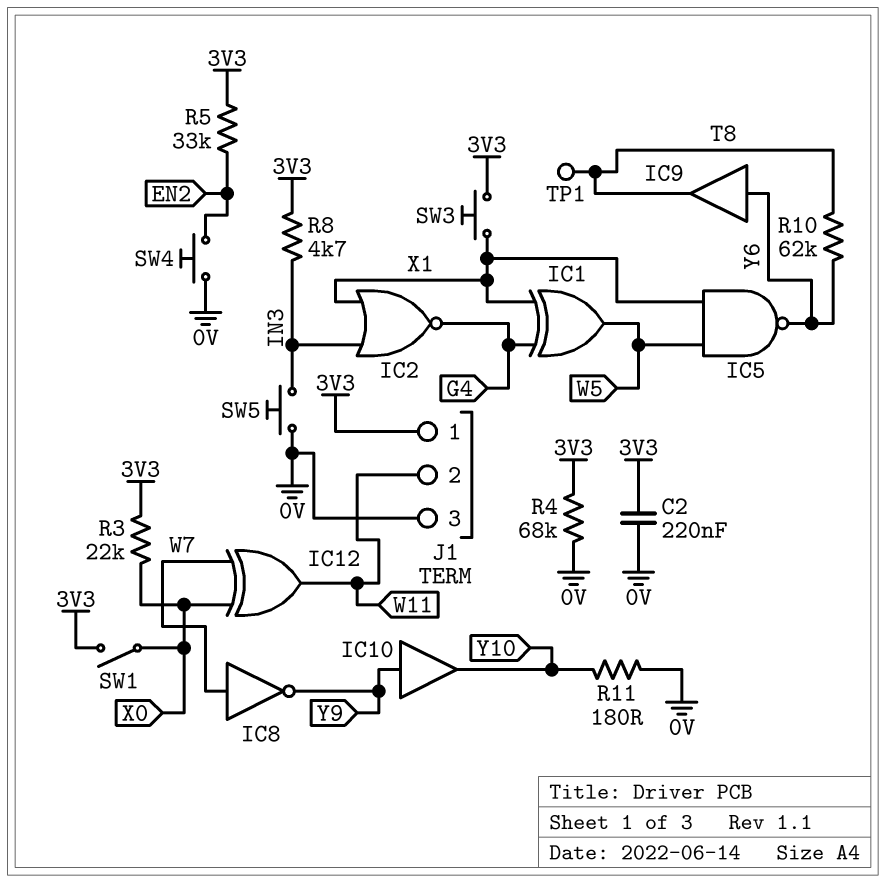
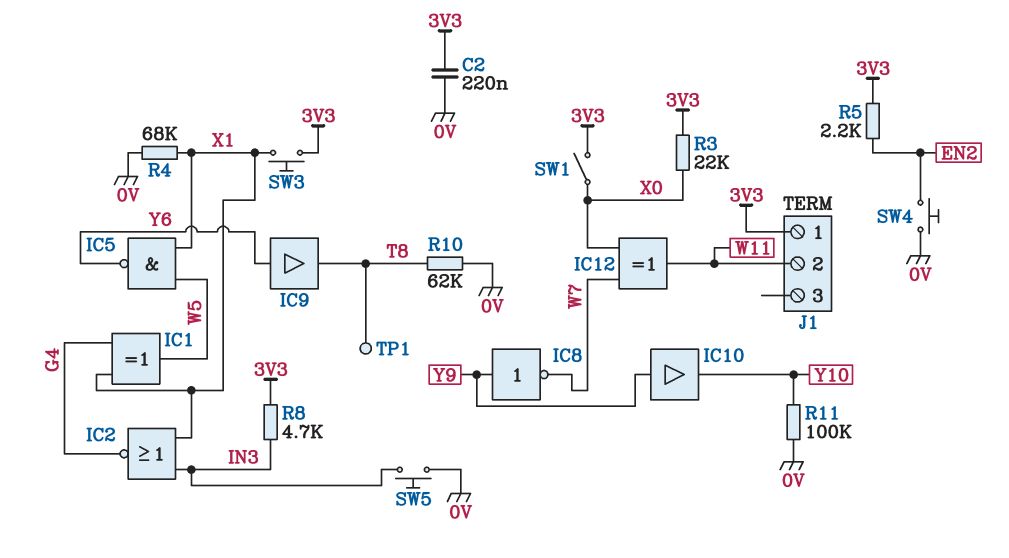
IC8: NOT (in W7, out Y9) -> NOT (in Y9, out W7)
J1 pin 3: 0V -> none
R4: 68k (0V, 3V3) -> 68k (0V, X1)
R5: 33k (3V3, EN2) -> 2.2k (3V3, EN2)
R10: 62k (T8, Y6) -> 62k (0V, T8)
R11: 180 (0V, Y10) -> 100k (0V, Y10)

